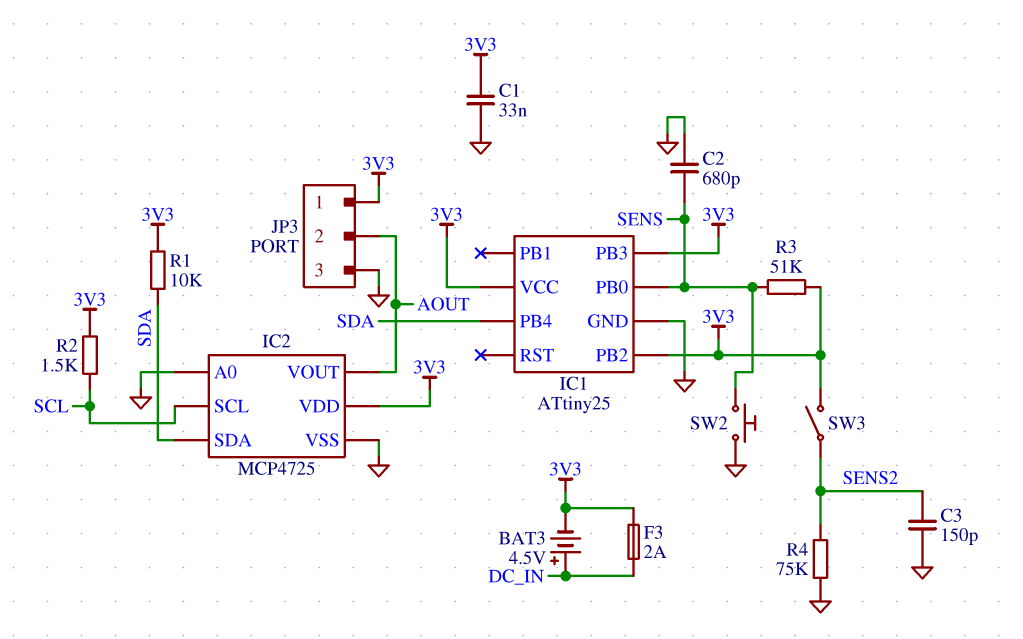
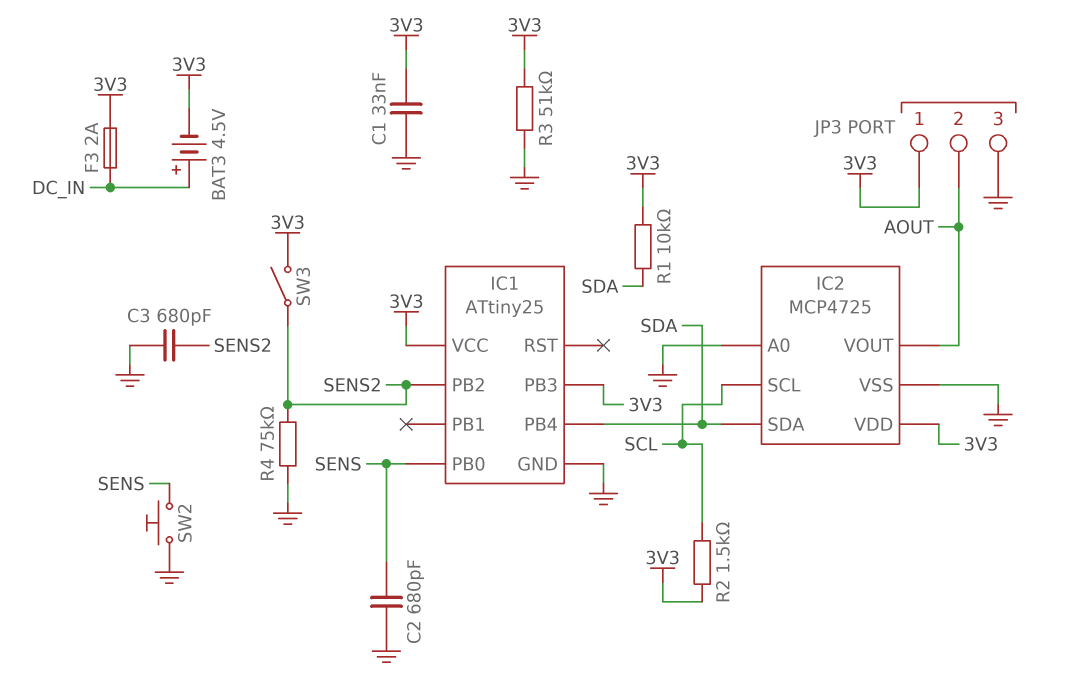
C3: 150pF (GND, SENS2) -> 680pF (GND, SENS2)
IC1 pin PB2: 3V3 -> SENS2
R3: 51k (3V3, SENS) -> 51k (3V3, GND)

